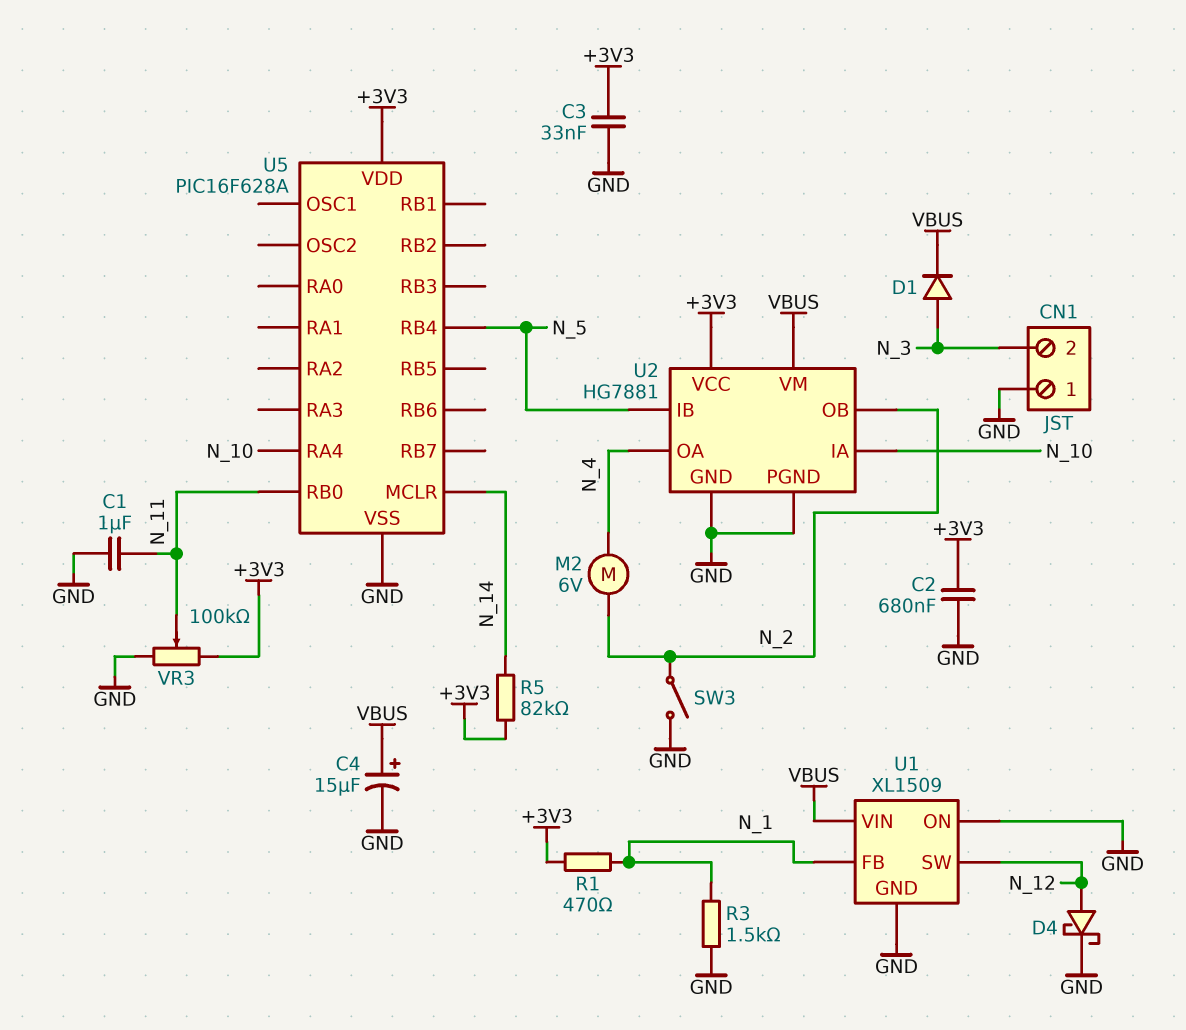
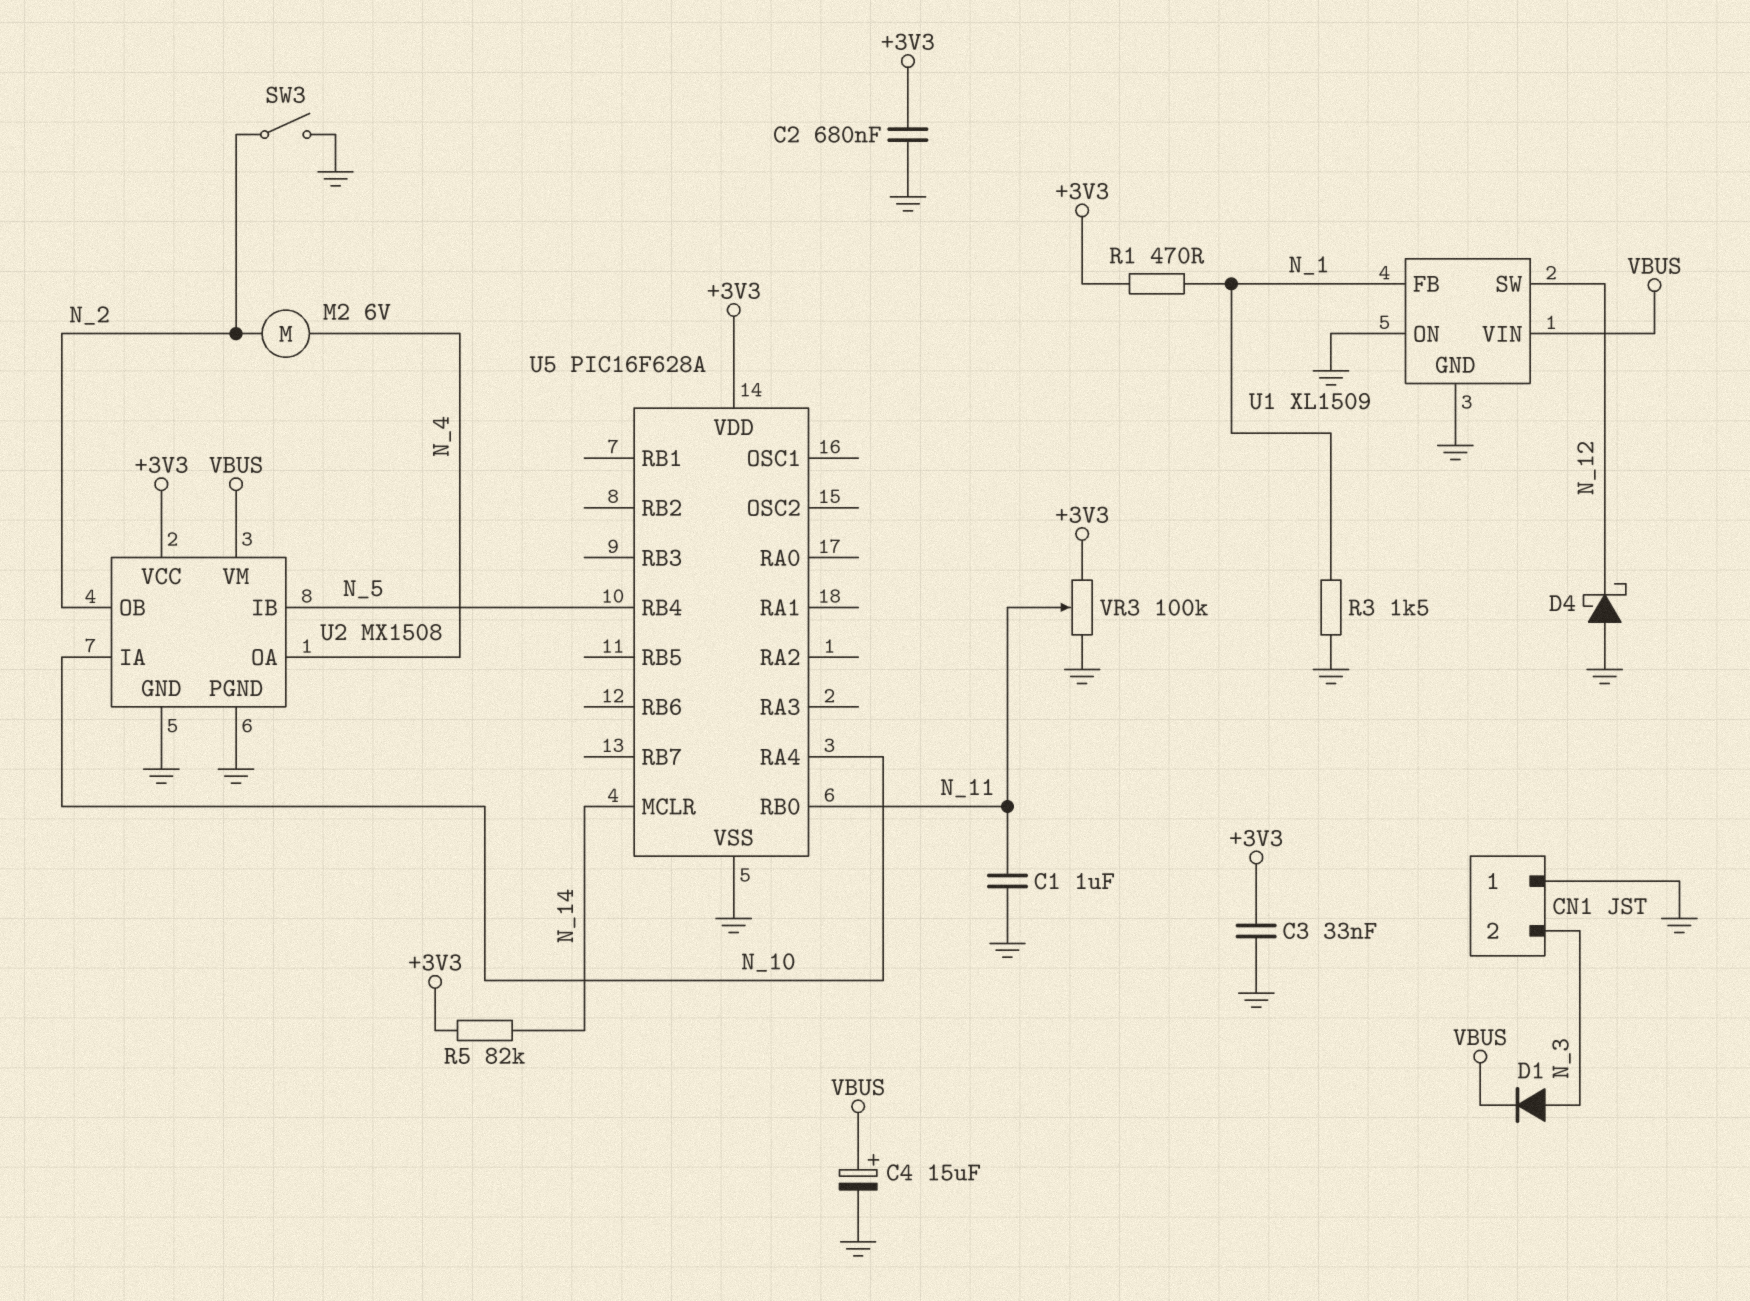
D4: schottky (A N_12, K GND) -> schottky (A GND, K N_12)
U2: HG7881 -> MX1508

